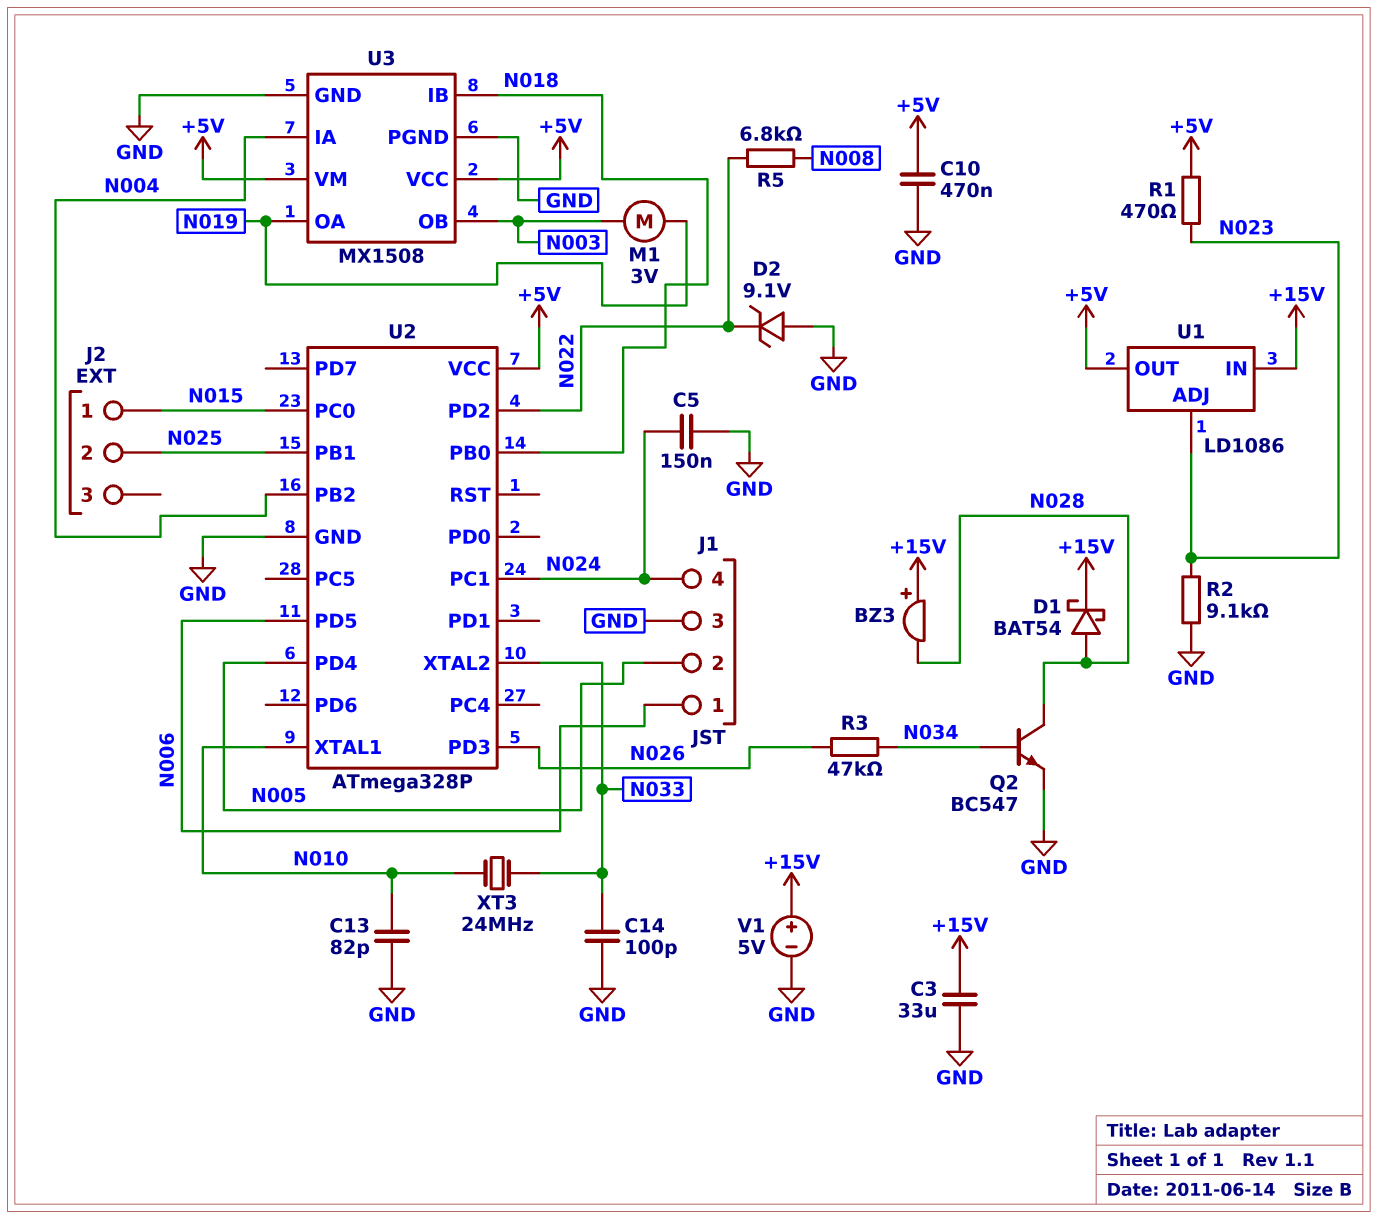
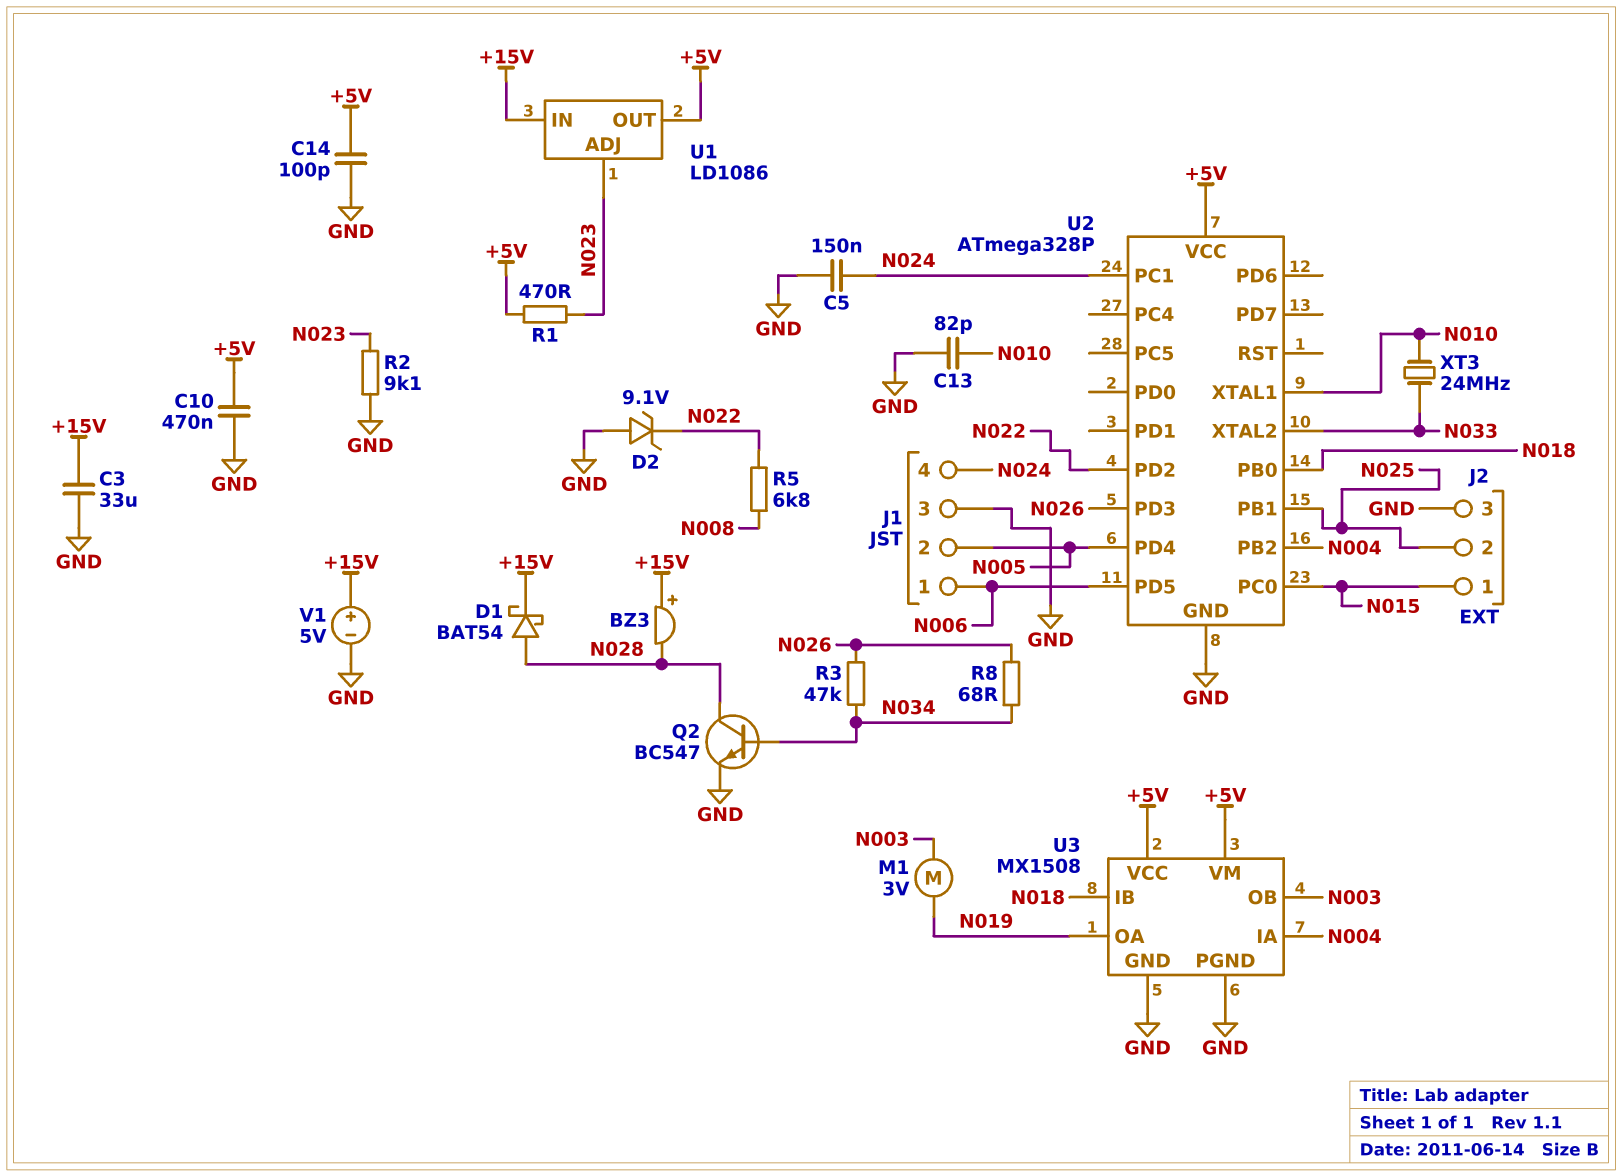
C14: 100pF (GND, N033) -> 100pF (+5V, GND)
J2 pin 3: none -> GND
R8: none -> 68 (N026, N034)

